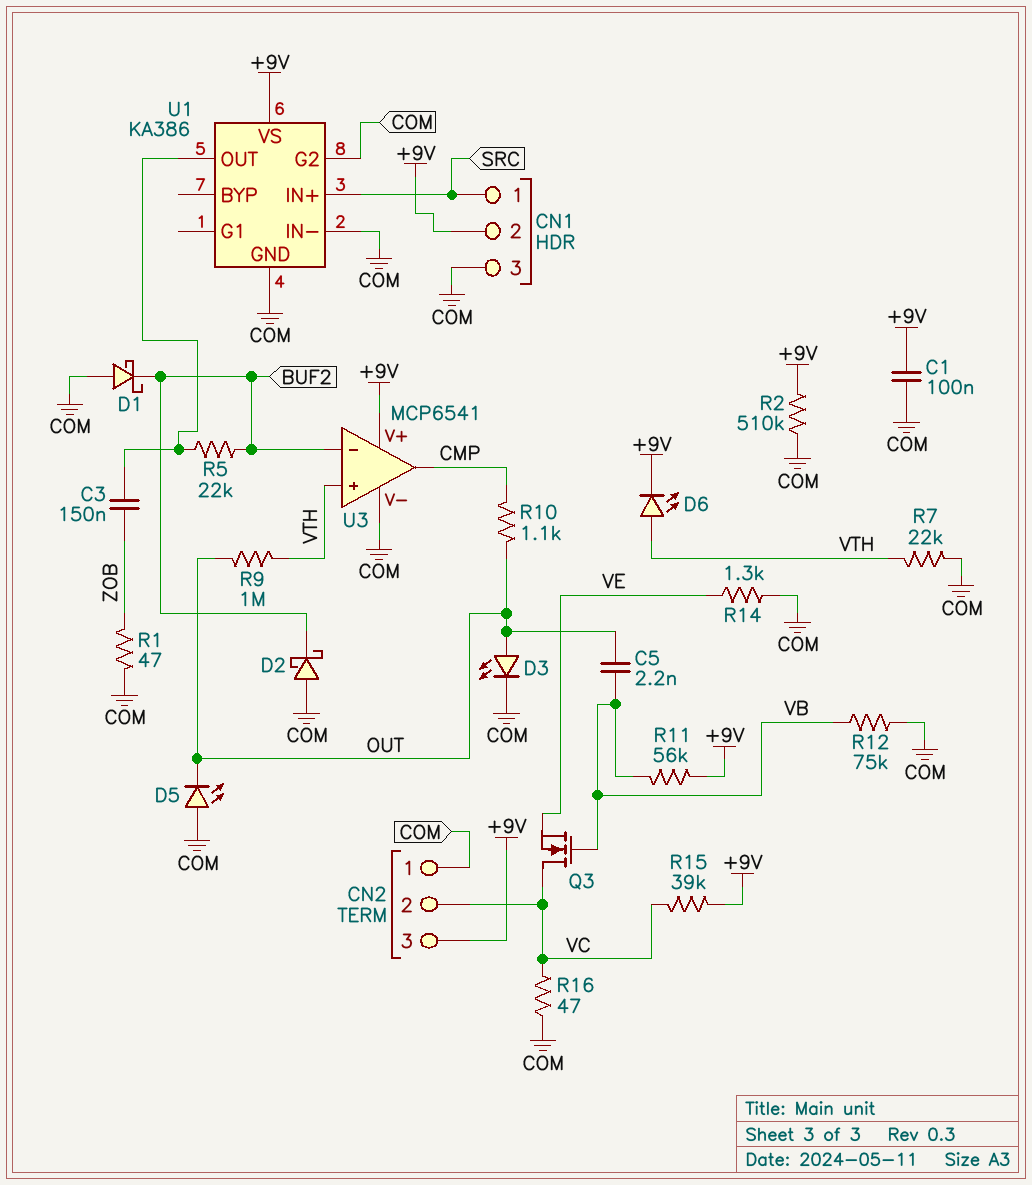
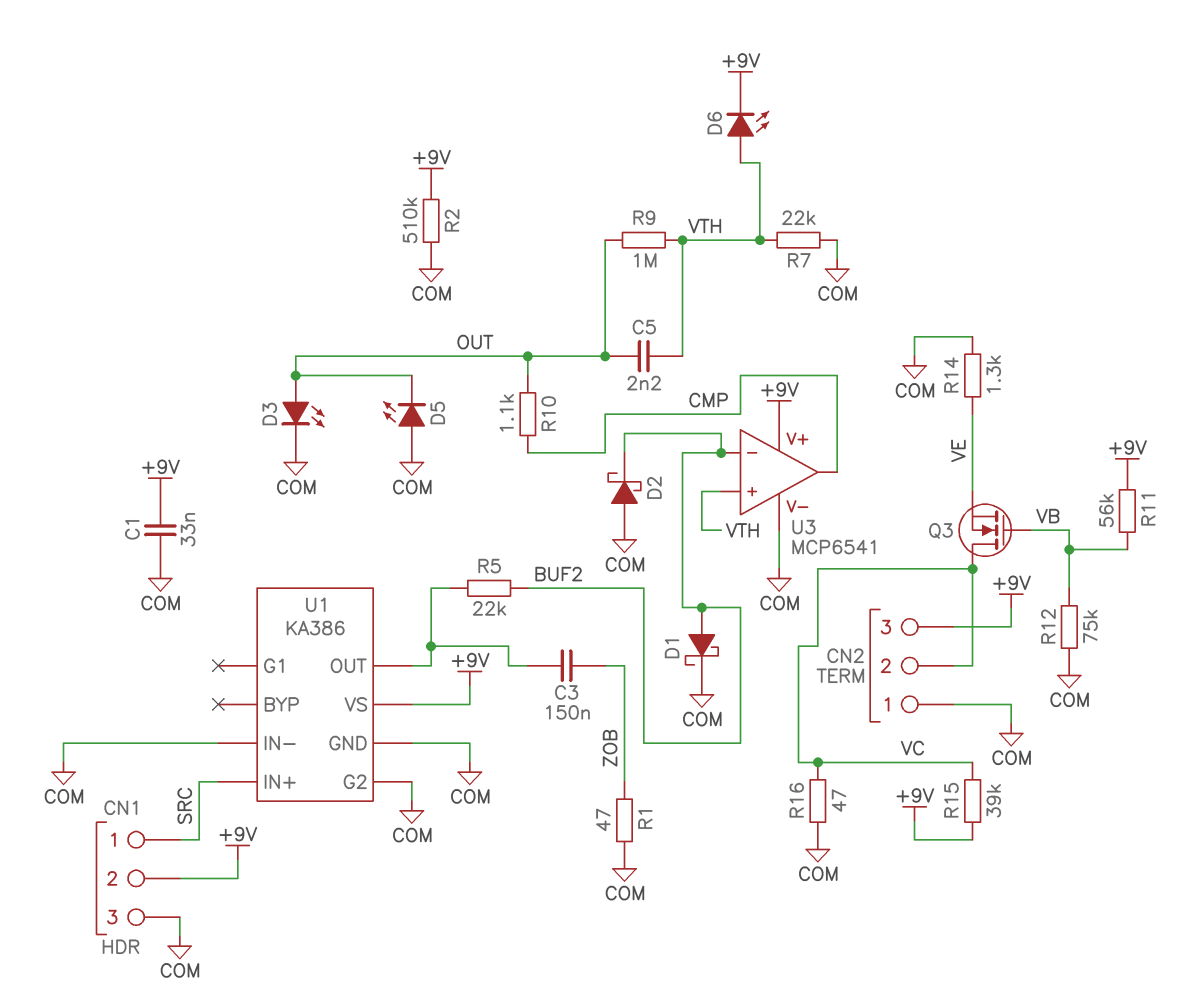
C1: 100nF (+9V, COM) -> 33nF (+9V, COM)
C5: 2.2nF (OUT, VB) -> 2.2nF (OUT, VTH)
D1: schottky (A COM, K BUF2) -> schottky (A BUF2, K COM)

